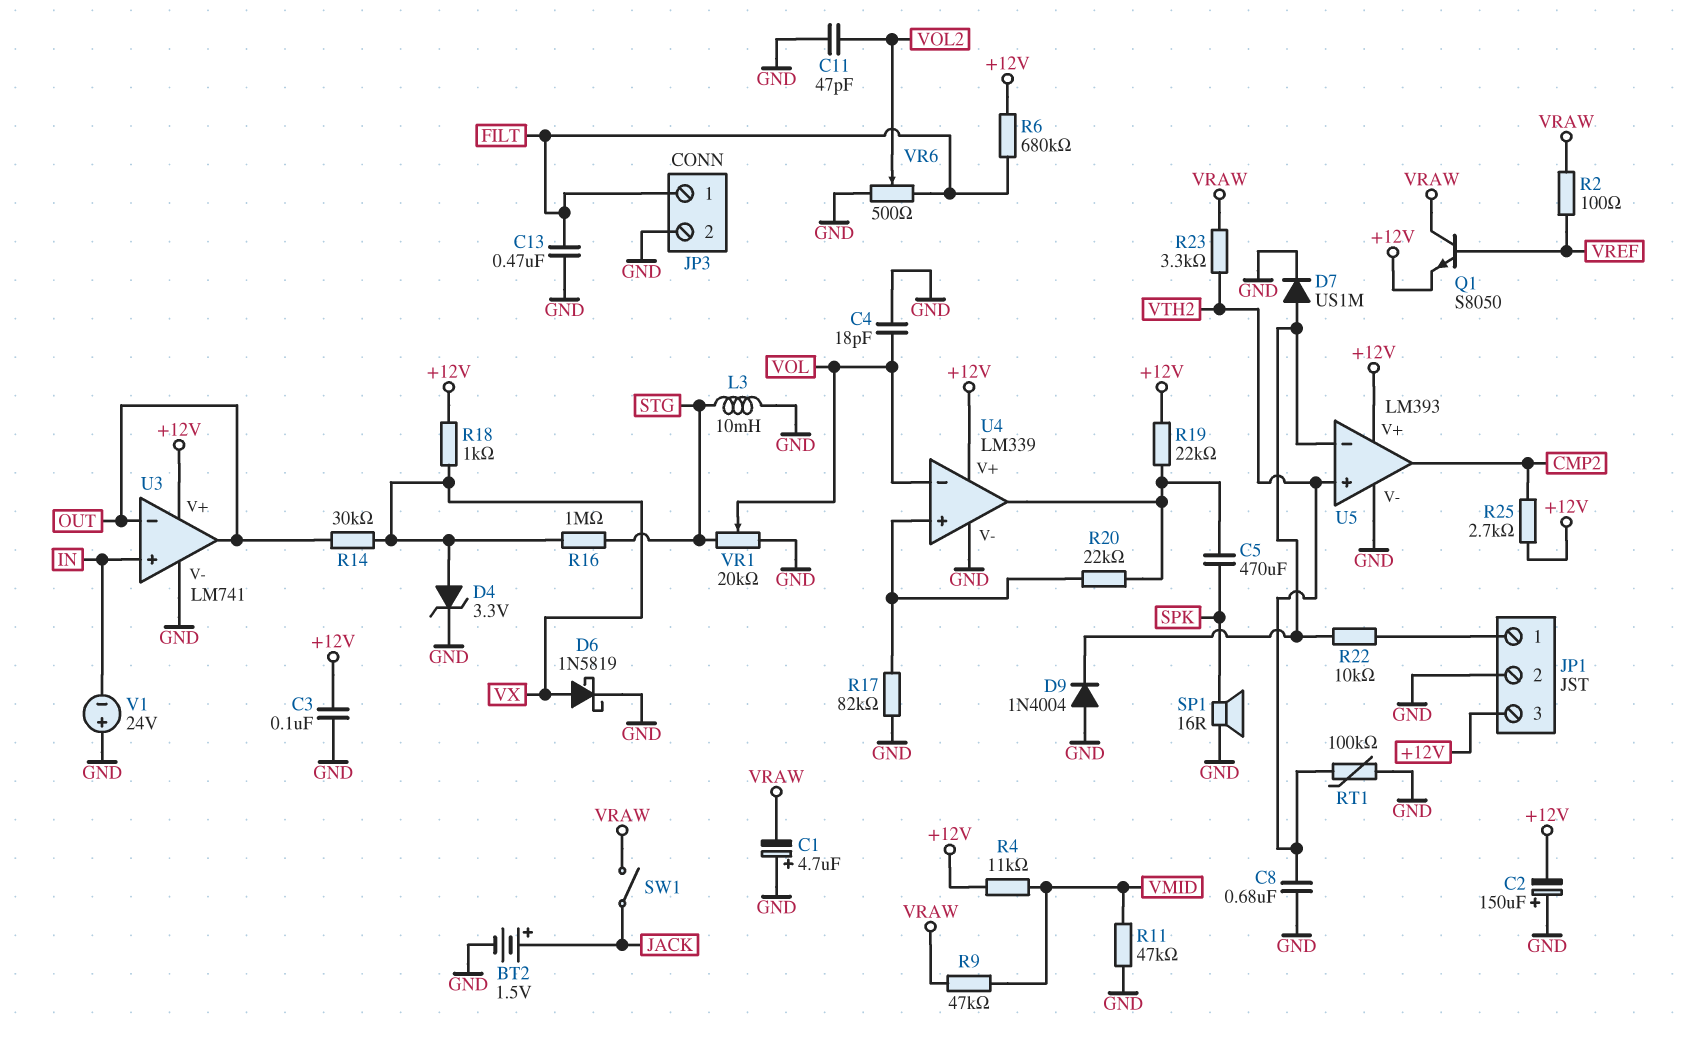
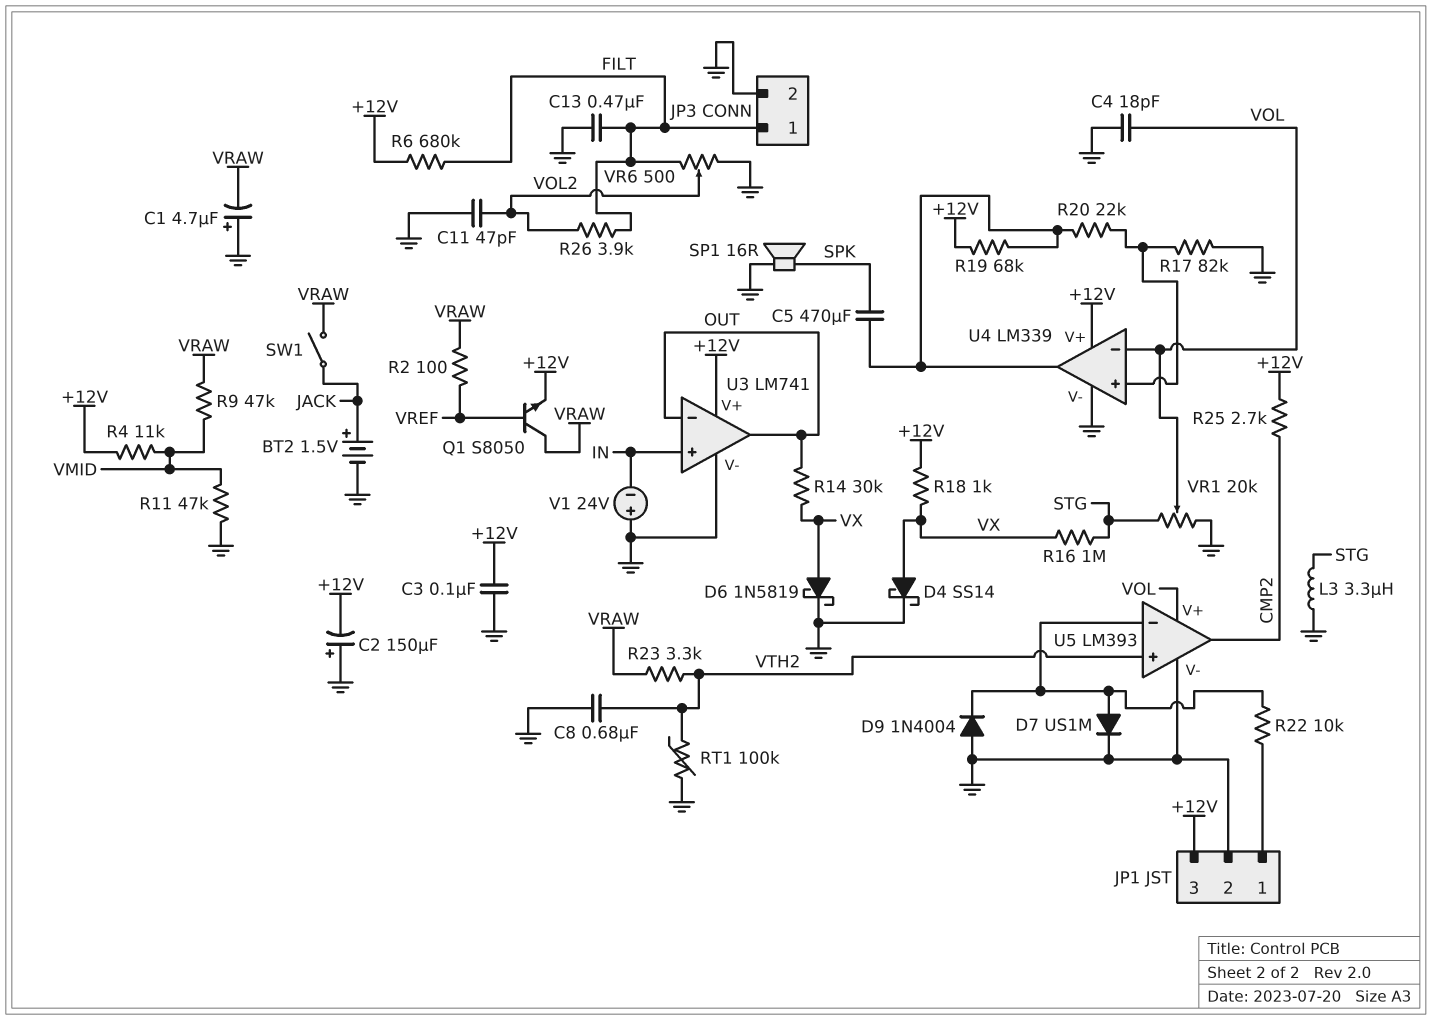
D4: zener 3.3V (A VX, K GND) -> schottky SS14 (A VX, K GND)
L3: 10mH (GND, STG) -> 3.3uH (GND, STG)
R19: 22k (+12V, U4/out) -> 68k (+12V, U4/out)
R26: none -> 3.9k (FILT, VOL2)
U5 pin V+: +12V -> VOL

